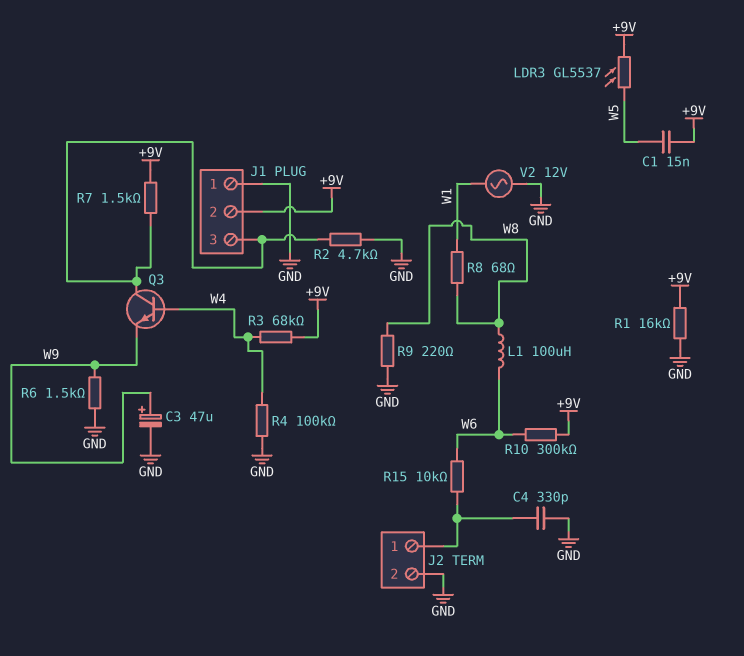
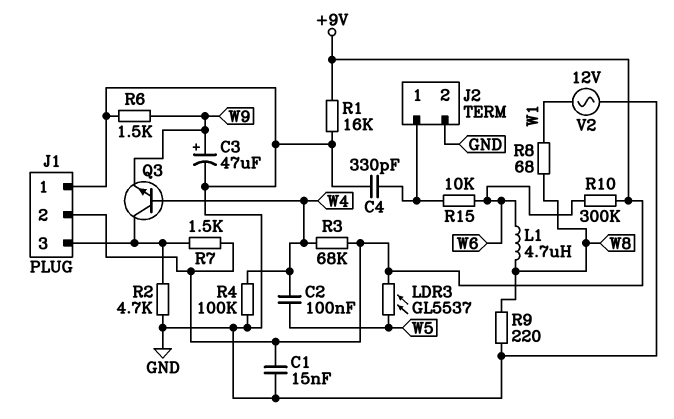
C1: 15nF (+9V, W5) -> 15nF (+9V, GND)
C2: none -> 100nF (W4, W5)
L1: 100uH (W6, W8) -> 4.7uH (W6, W8)

